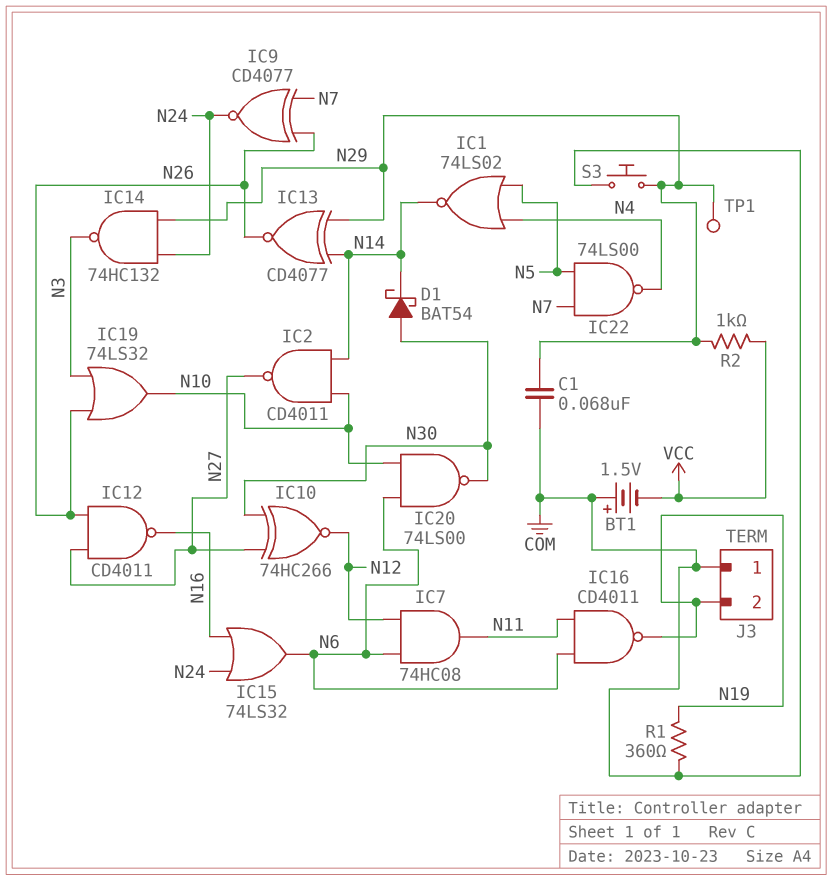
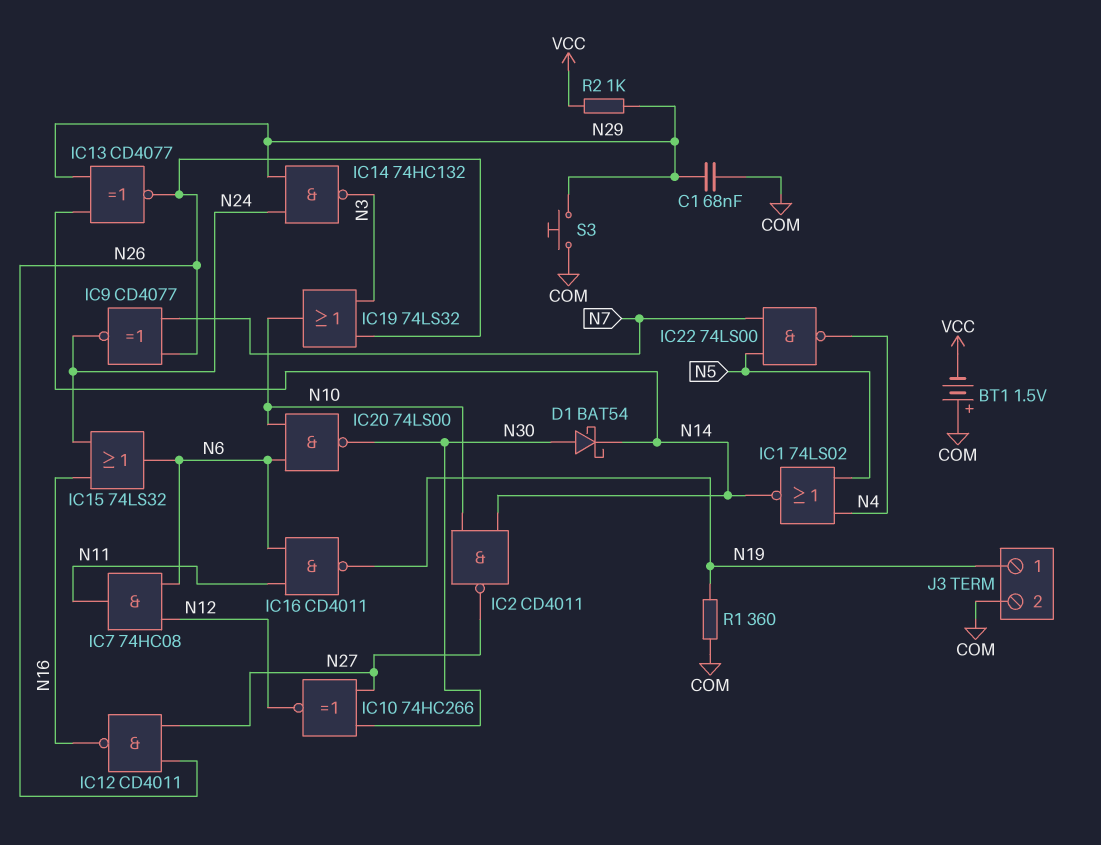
J3 pin 1: COM -> N19
J3 pin 2: N19 -> COM
TP1: test point (N29) -> none

